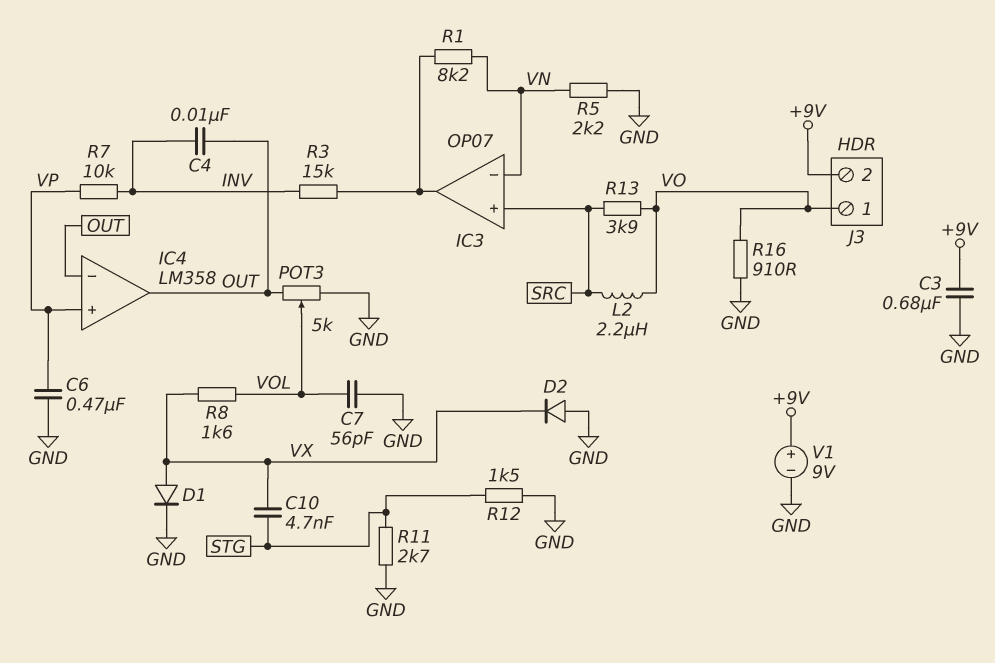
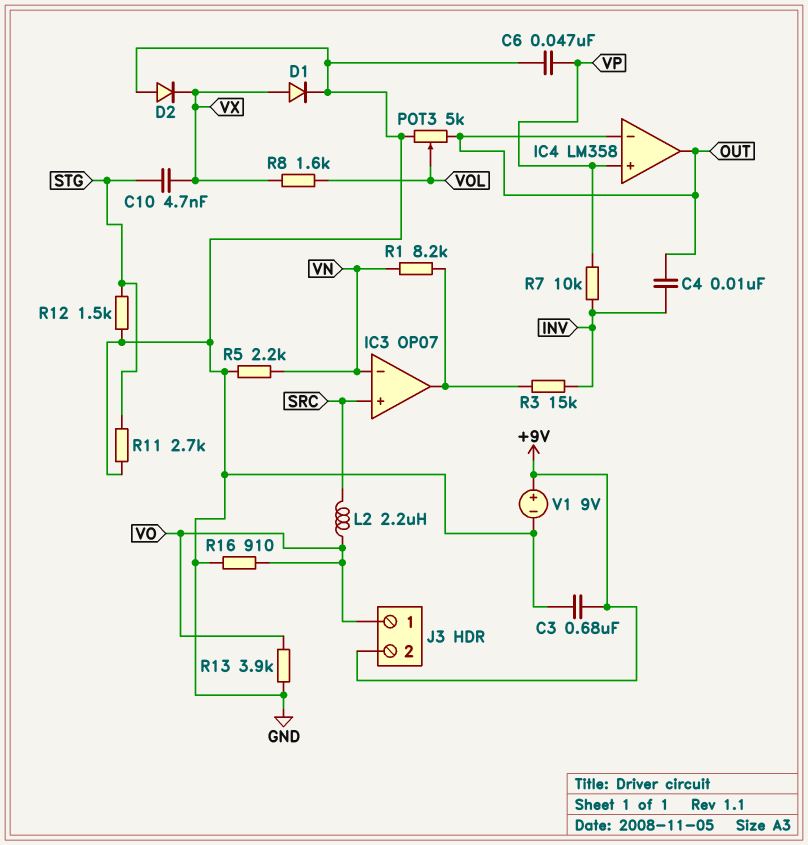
C6: 470nF (GND, VP) -> 47nF (GND, VP)
C7: 56pF (GND, VOL) -> none
R13: 3.9k (SRC, VO) -> 3.9k (GND, VO)

